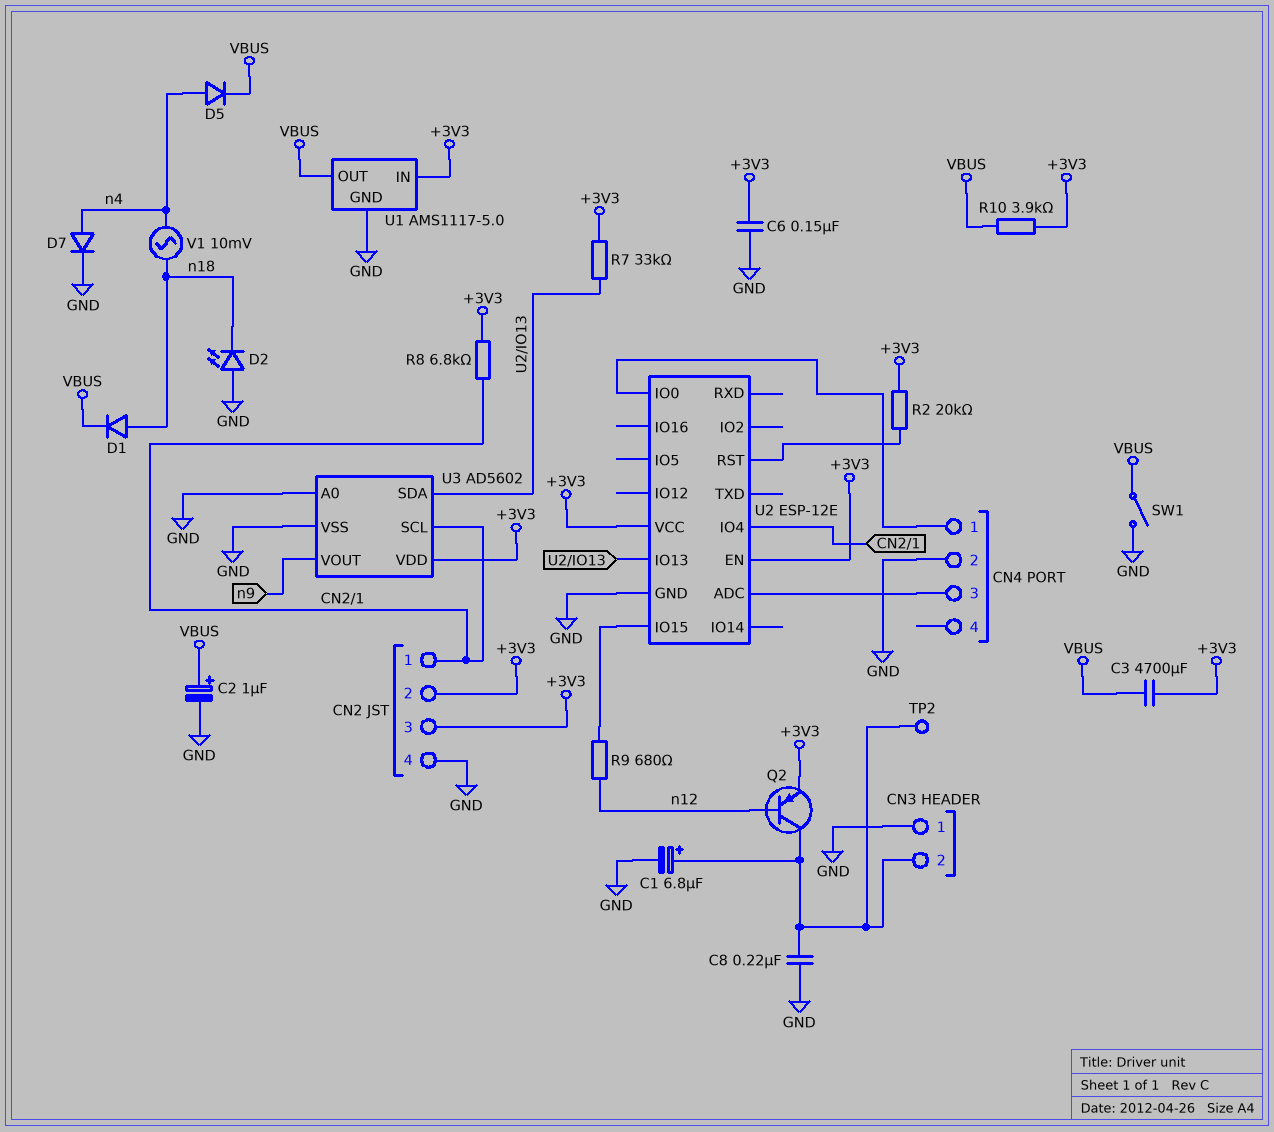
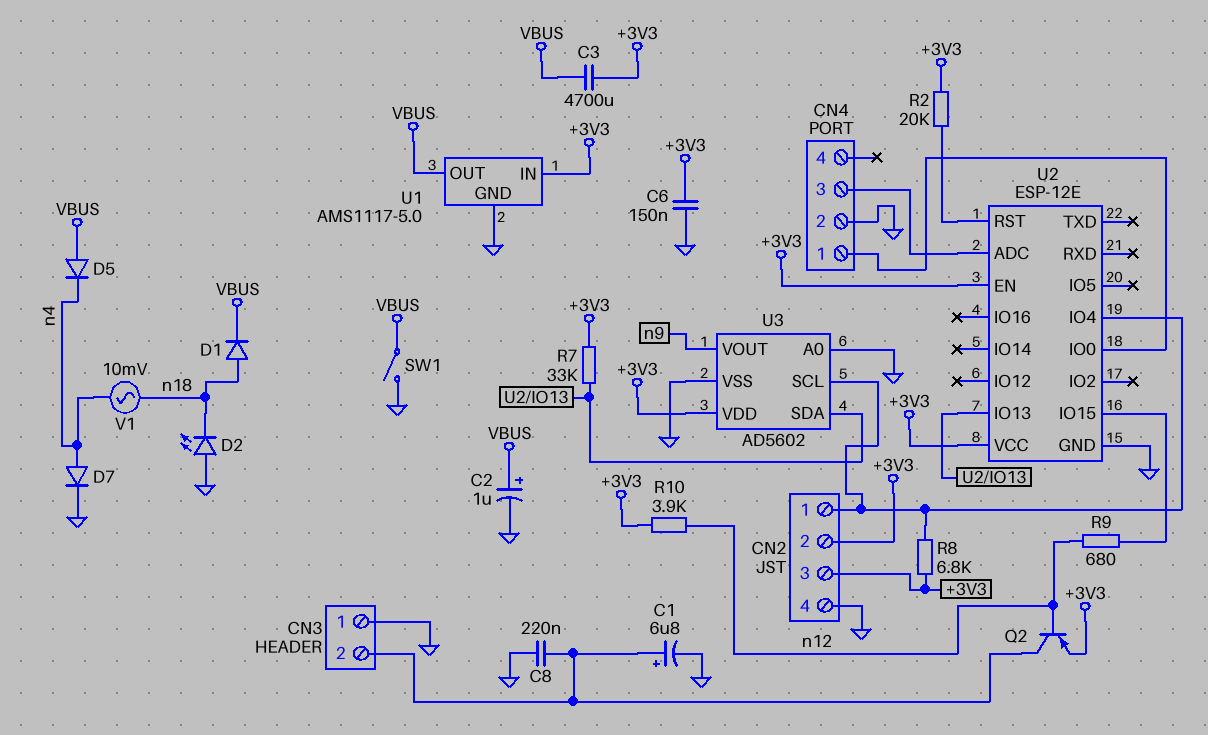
D5: diode (A n4, K VBUS) -> diode (A VBUS, K n4)
R10: 3.9k (+3V3, VBUS) -> 3.9k (+3V3, n12)
TP2: test point (CN3/2) -> none

